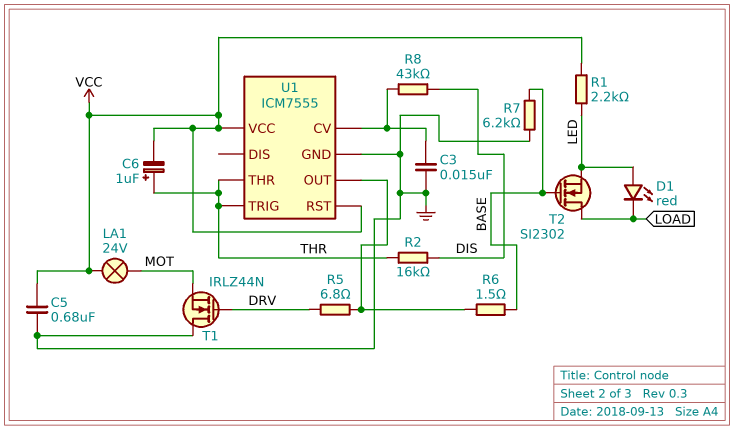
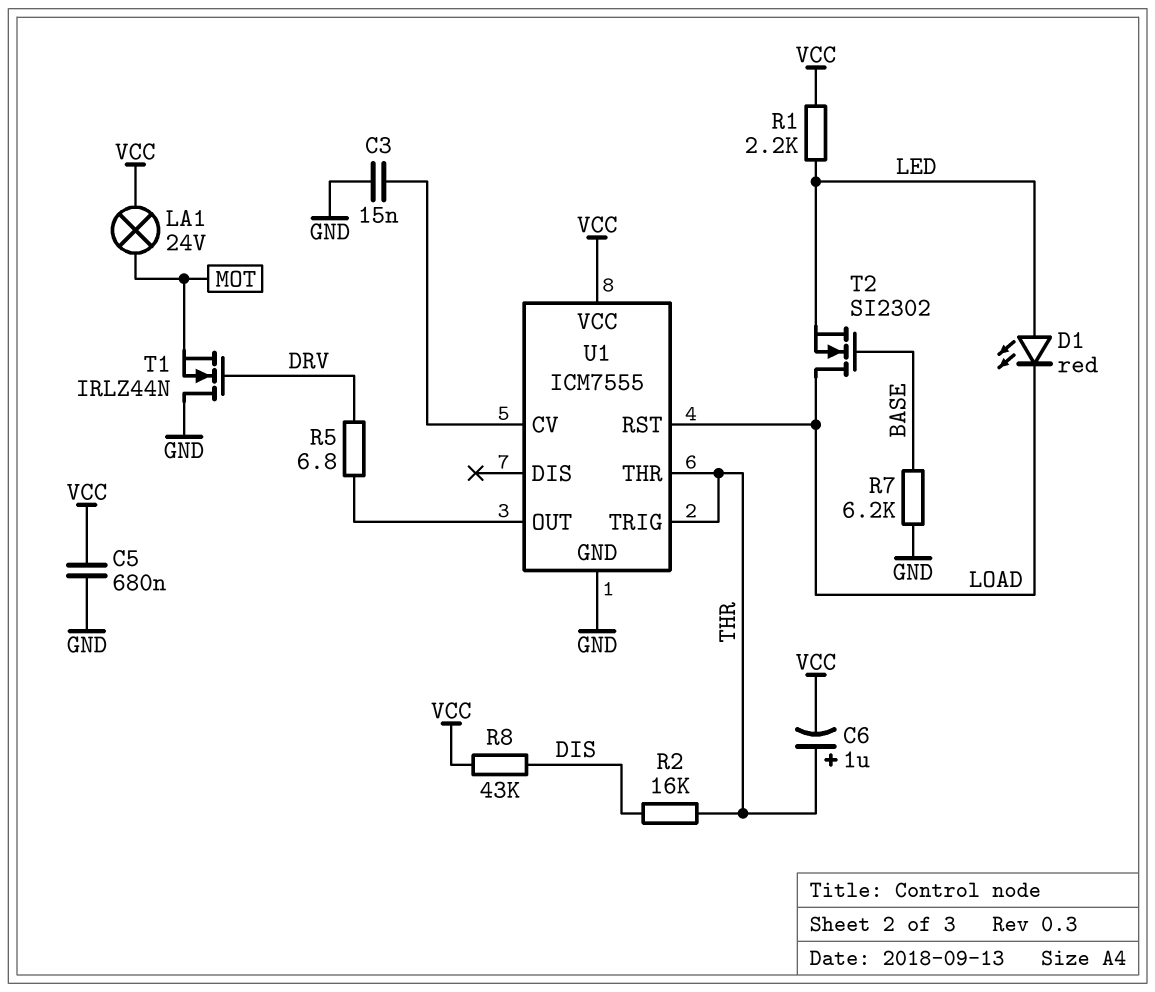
R6: 1.5 (BASE, U1/OUT) -> none
R8: 43k (DIS, U1/CV) -> 43k (DIS, VCC)
U1 pin RST: VCC -> LOAD

